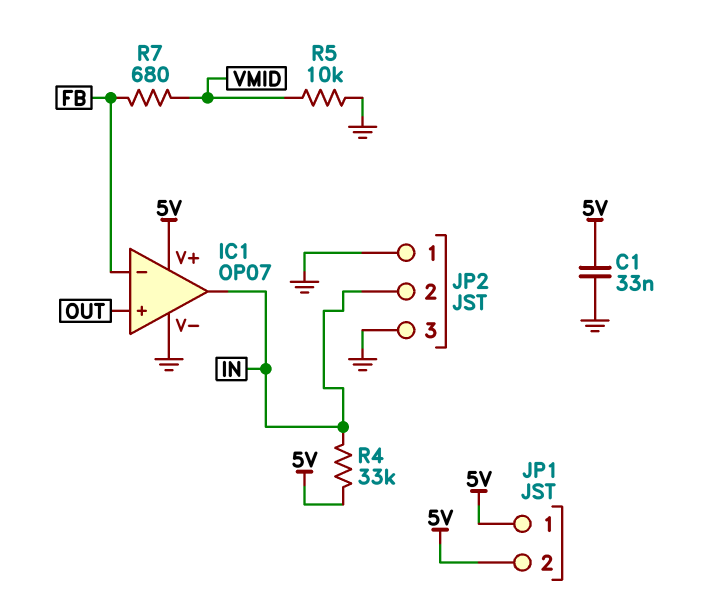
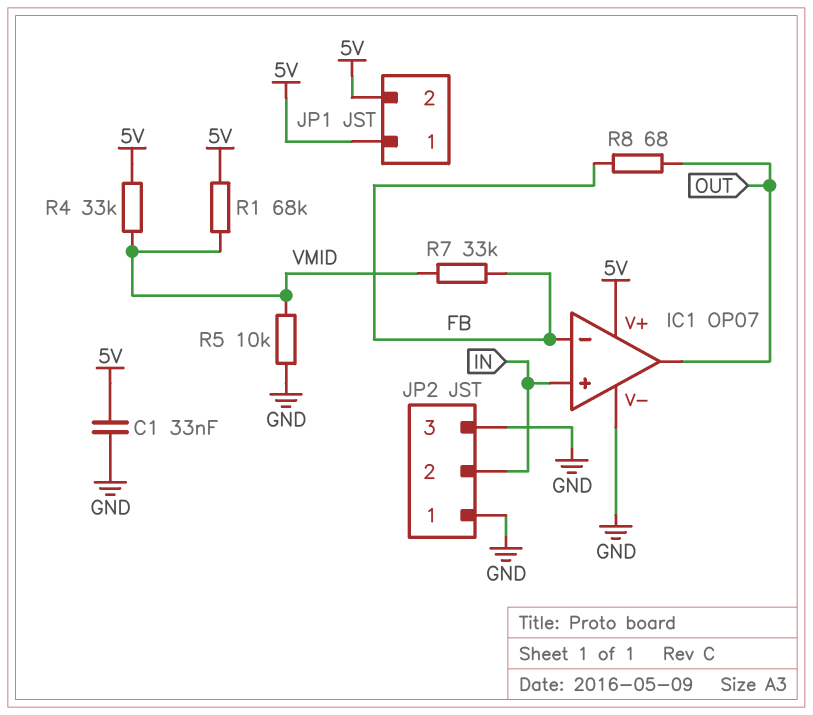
IC1 pin in+: OUT -> IN
IC1 pin out: IN -> OUT
R1: none -> 68k (5V, VMID)
R4: 33k (5V, IN) -> 33k (5V, VMID)
R7: 680 (FB, VMID) -> 33k (FB, VMID)
R8: none -> 68 (FB, OUT)

